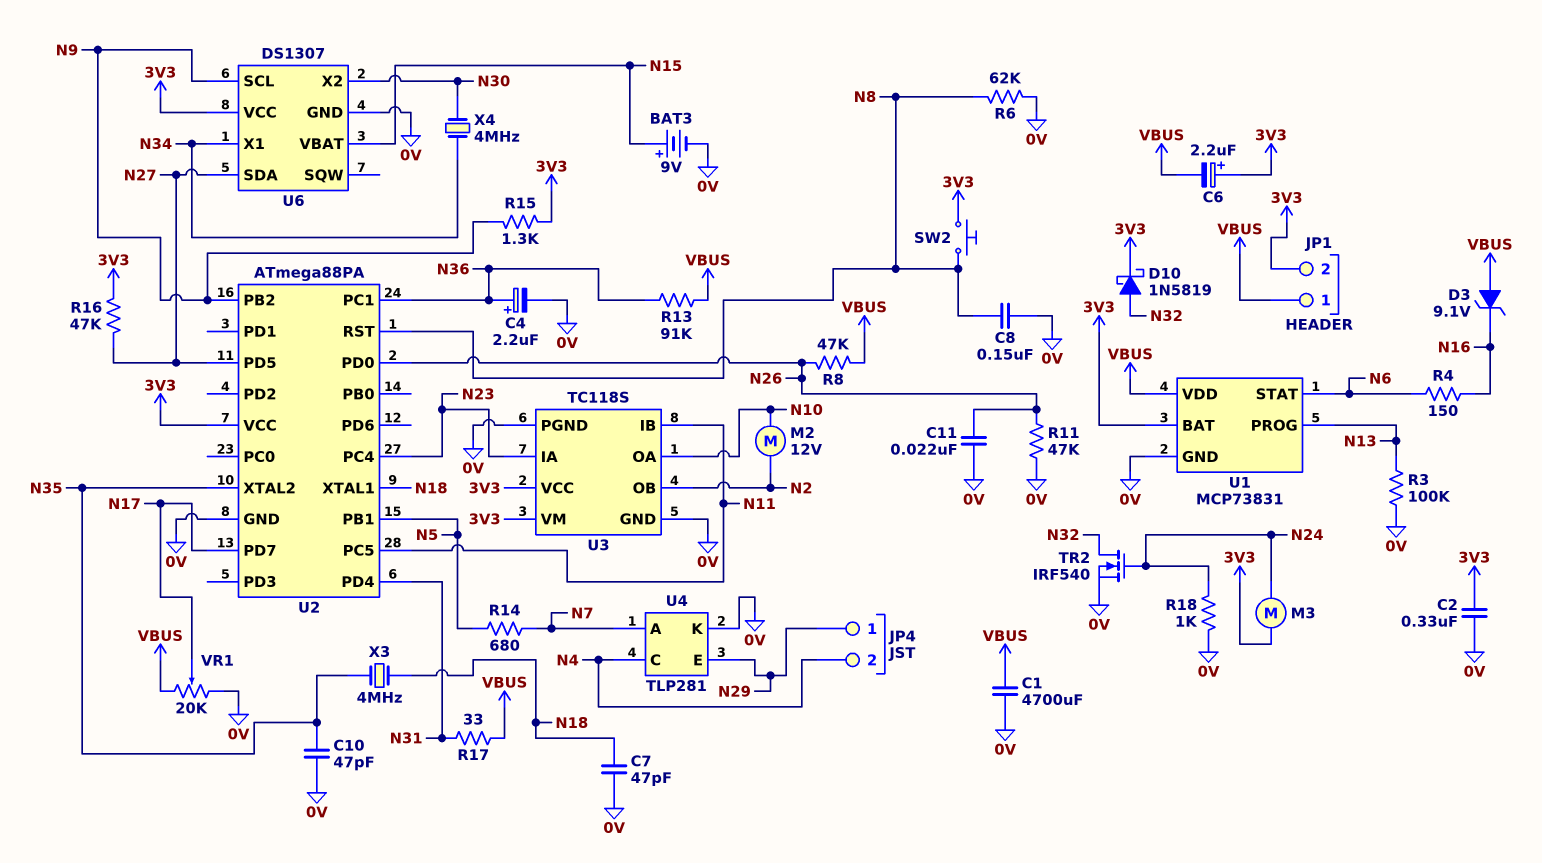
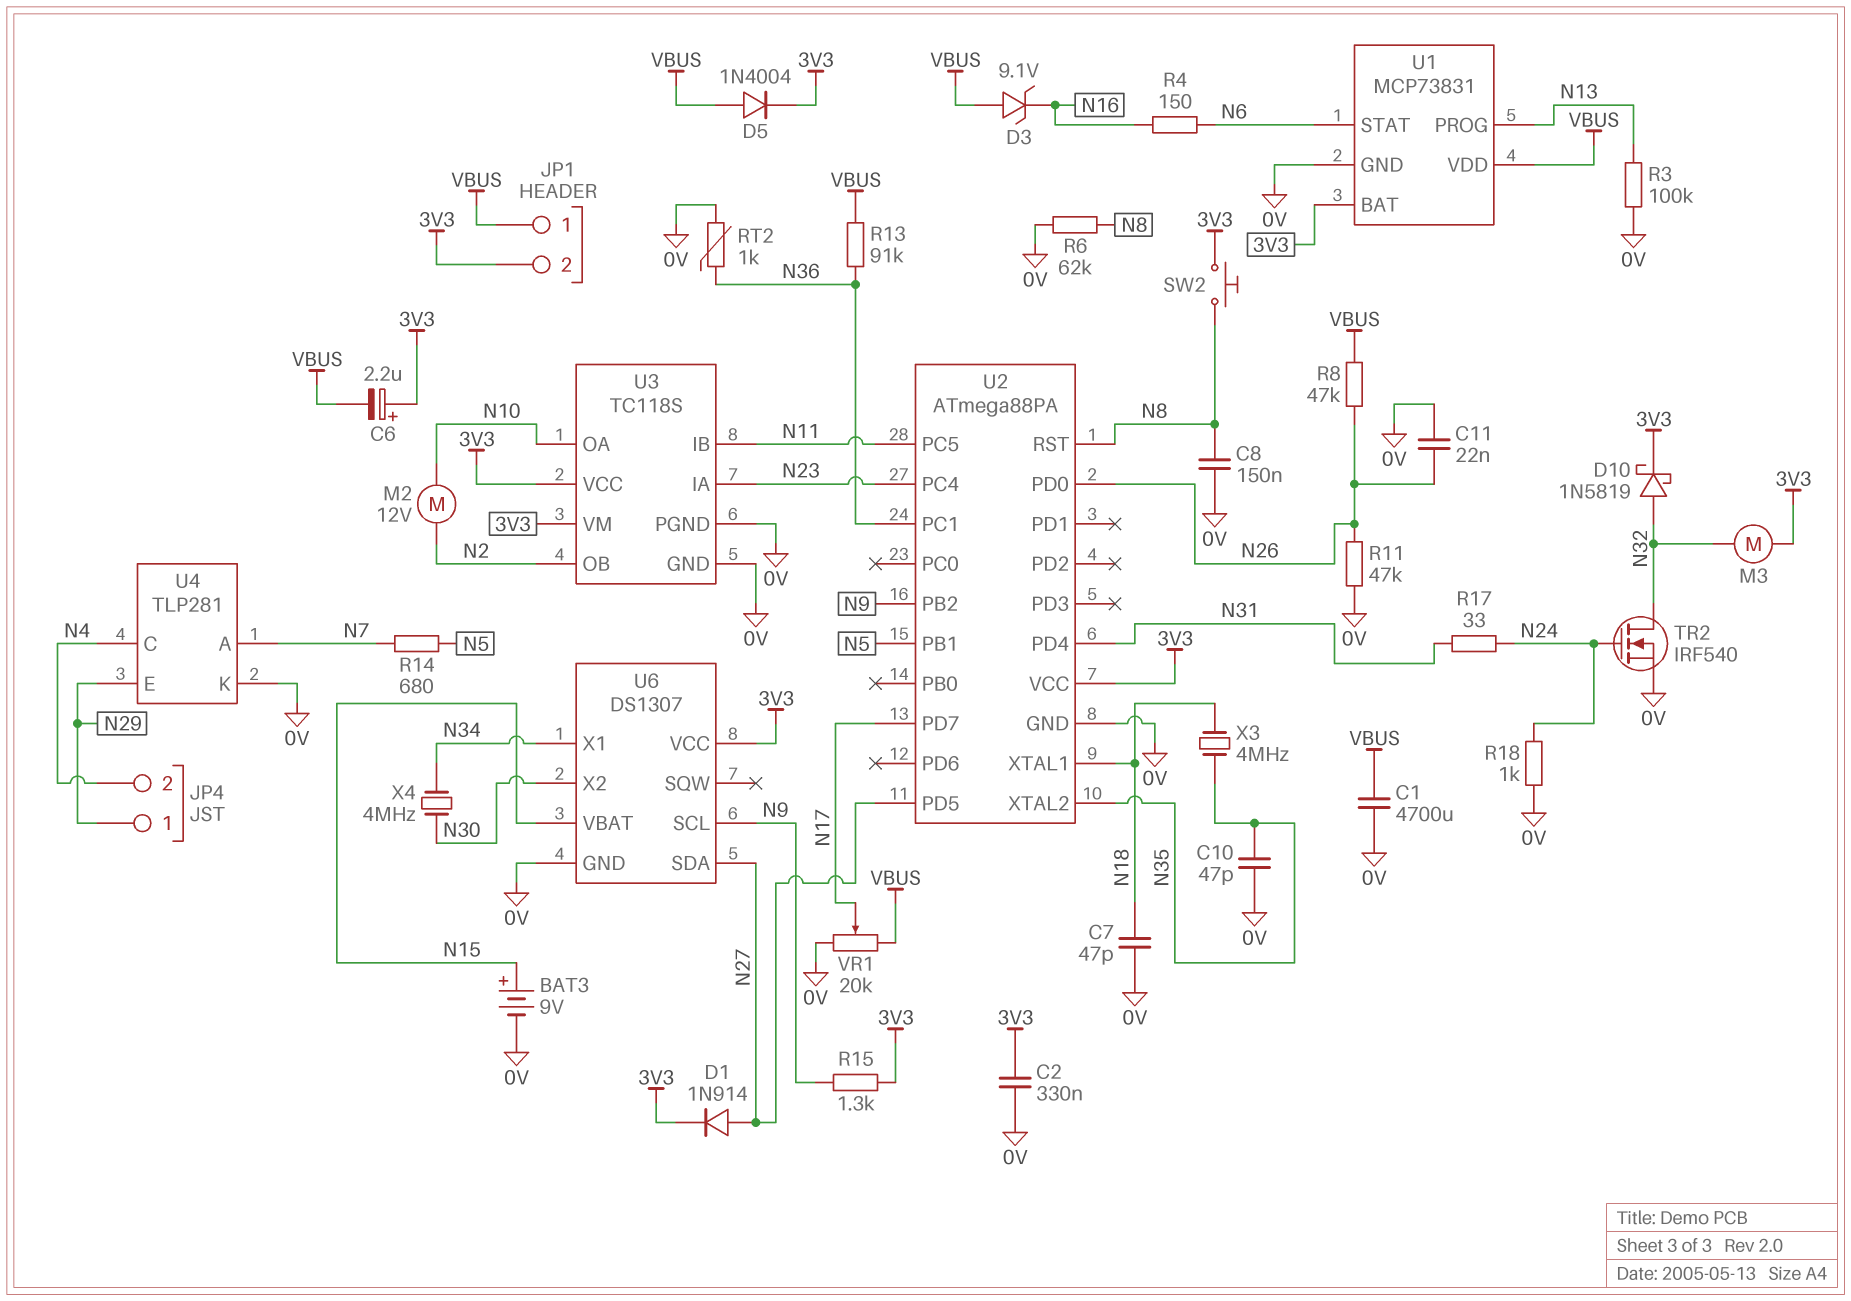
C4: 2.2uF (plus N36, minus 0V) -> none
D1: none -> diode 1N914 (A N27, K 3V3)
D5: none -> diode 1N4004 (A VBUS, K 3V3)
M3: motor (3V3, N24) -> motor (3V3, N32)
R16: 47k (3V3, N27) -> none
R17: 33 (N31, VBUS) -> 33 (N24, N31)
RT2: none -> 1k (0V, N36)

